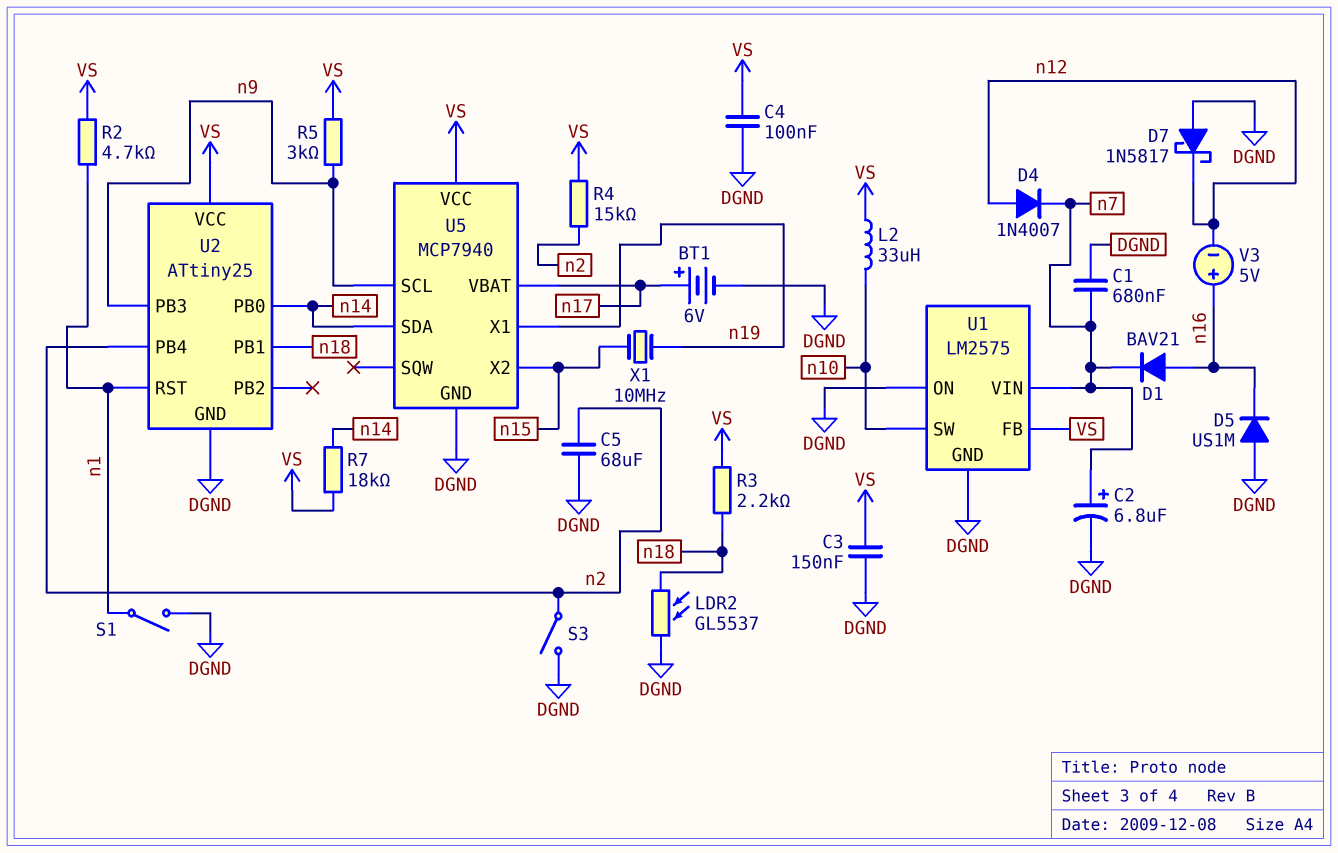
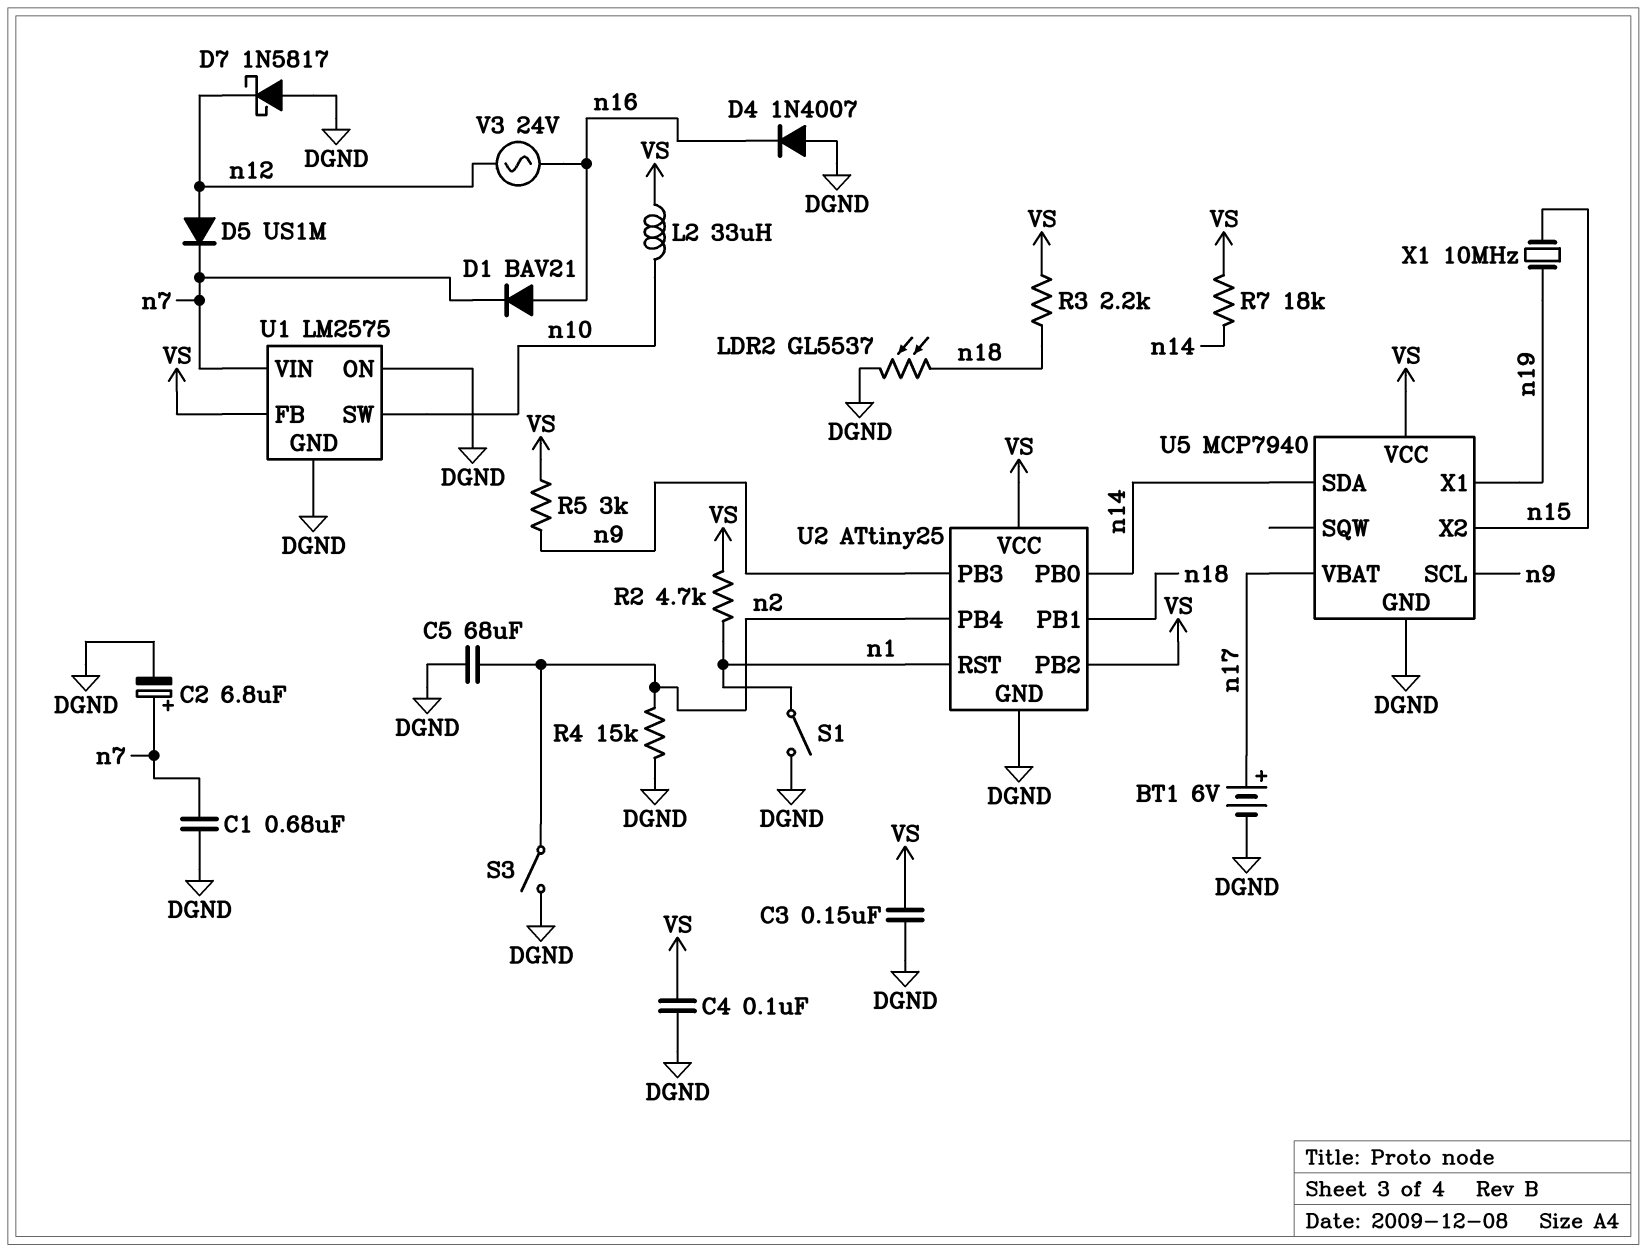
D4: diode 1N4007 (A n12, K n7) -> diode 1N4007 (A DGND, K n16)
D5: diode US1M (A DGND, K n16) -> diode US1M (A n12, K n7)
R4: 15k (VS, n2) -> 15k (DGND, n2)
U2 pin PB2: none -> VS
V3: 5V (plus n16, minus n12) -> AC 24V (n12, n16)

